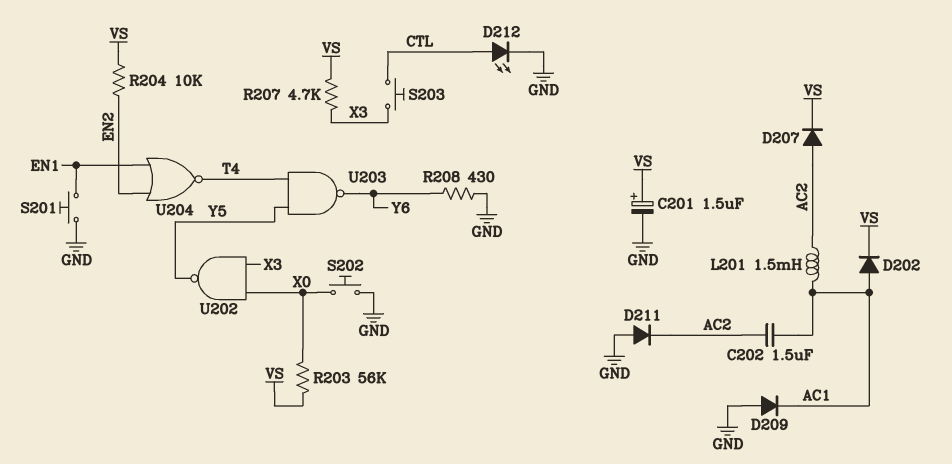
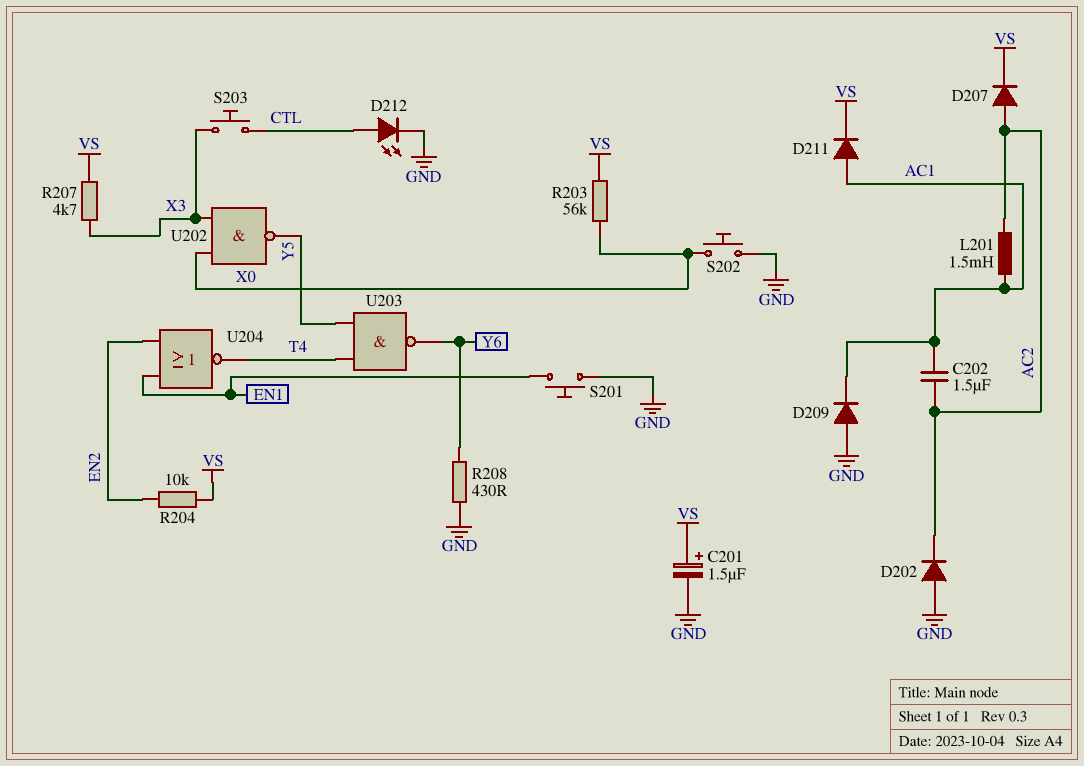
D202: diode (A AC1, K VS) -> diode (A GND, K AC2)
D211: diode (A GND, K AC2) -> diode (A AC1, K VS)

